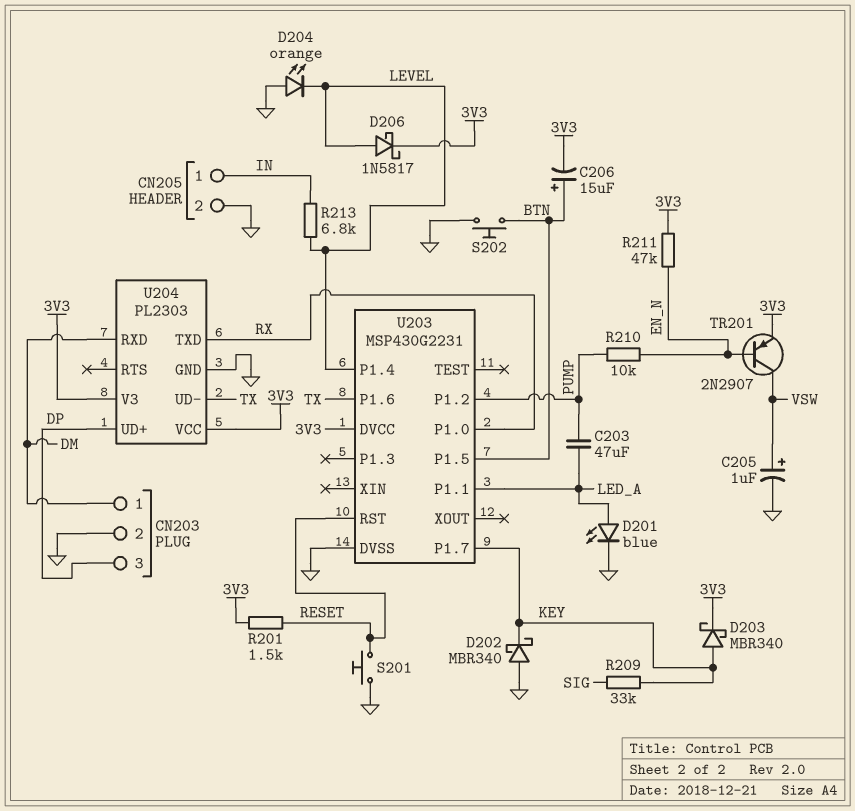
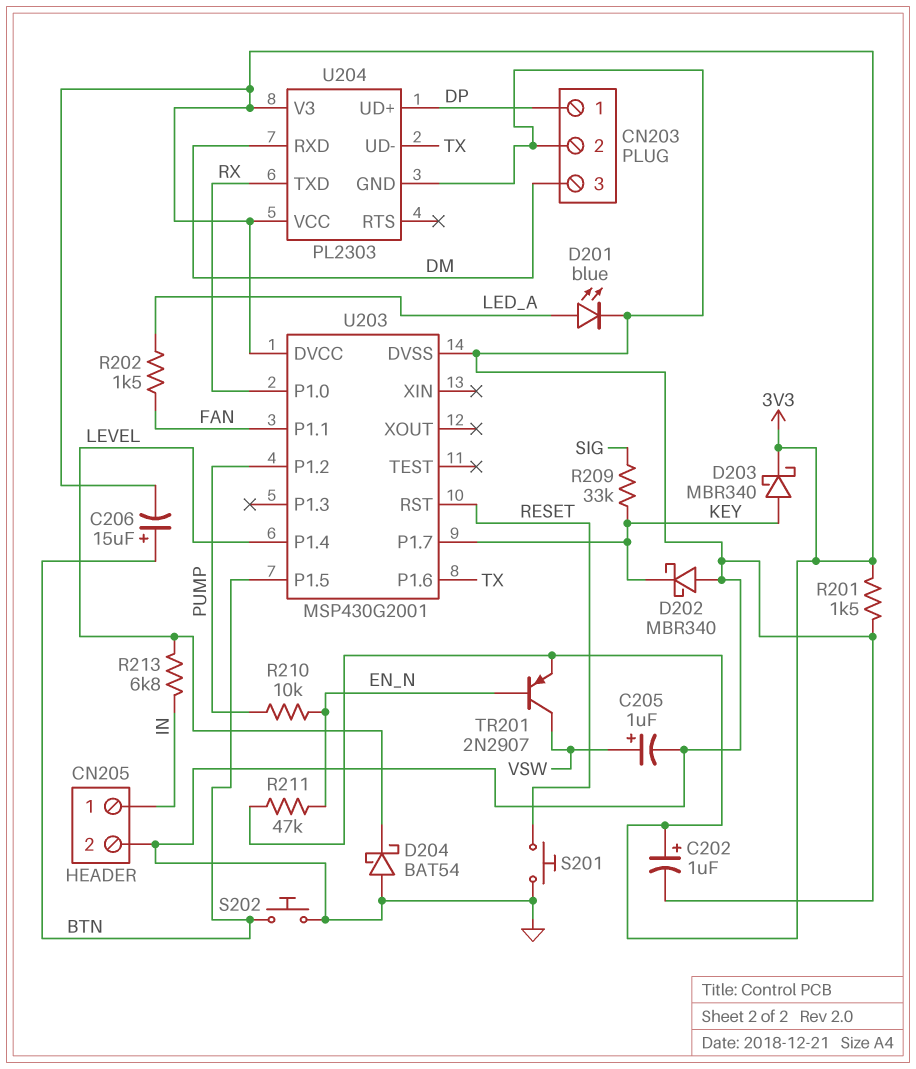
C202: none -> 1uF (plus 3V3, minus GND)
C203: 47uF (LED_A, PUMP) -> none
CN203 pin 1: DM -> DP
CN203 pin 3: DP -> DM
D204: LED orange (A GND, K LEVEL) -> schottky BAT54 (A GND, K LEVEL)
D206: schottky 1N5817 (A LEVEL, K 3V3) -> none
R201: 1.5k (3V3, RESET) -> 1.5k (3V3, GND)
R202: none -> 1.5k (FAN, LED_A)
U203: MSP430G2231 -> MSP430G2001
U203 pin P1.1: LED_A -> FAN

